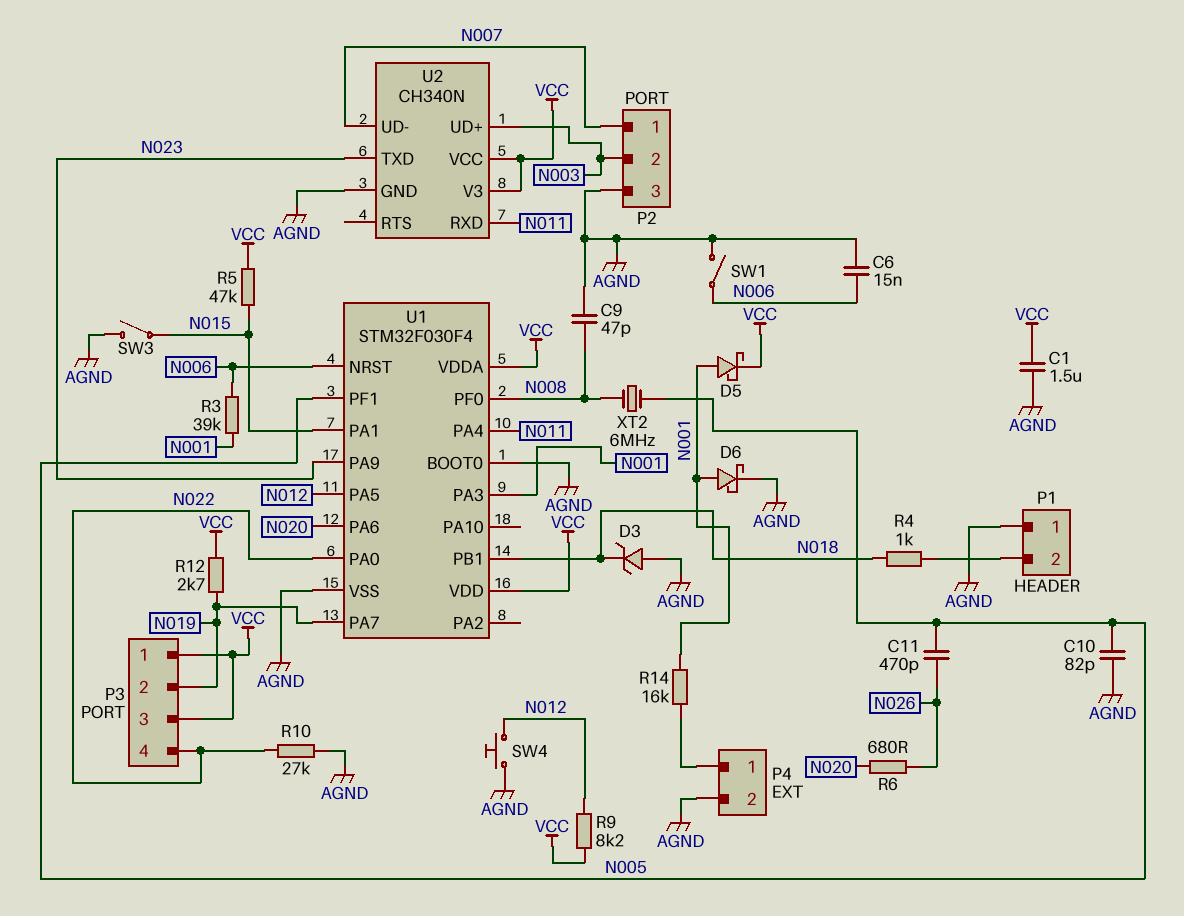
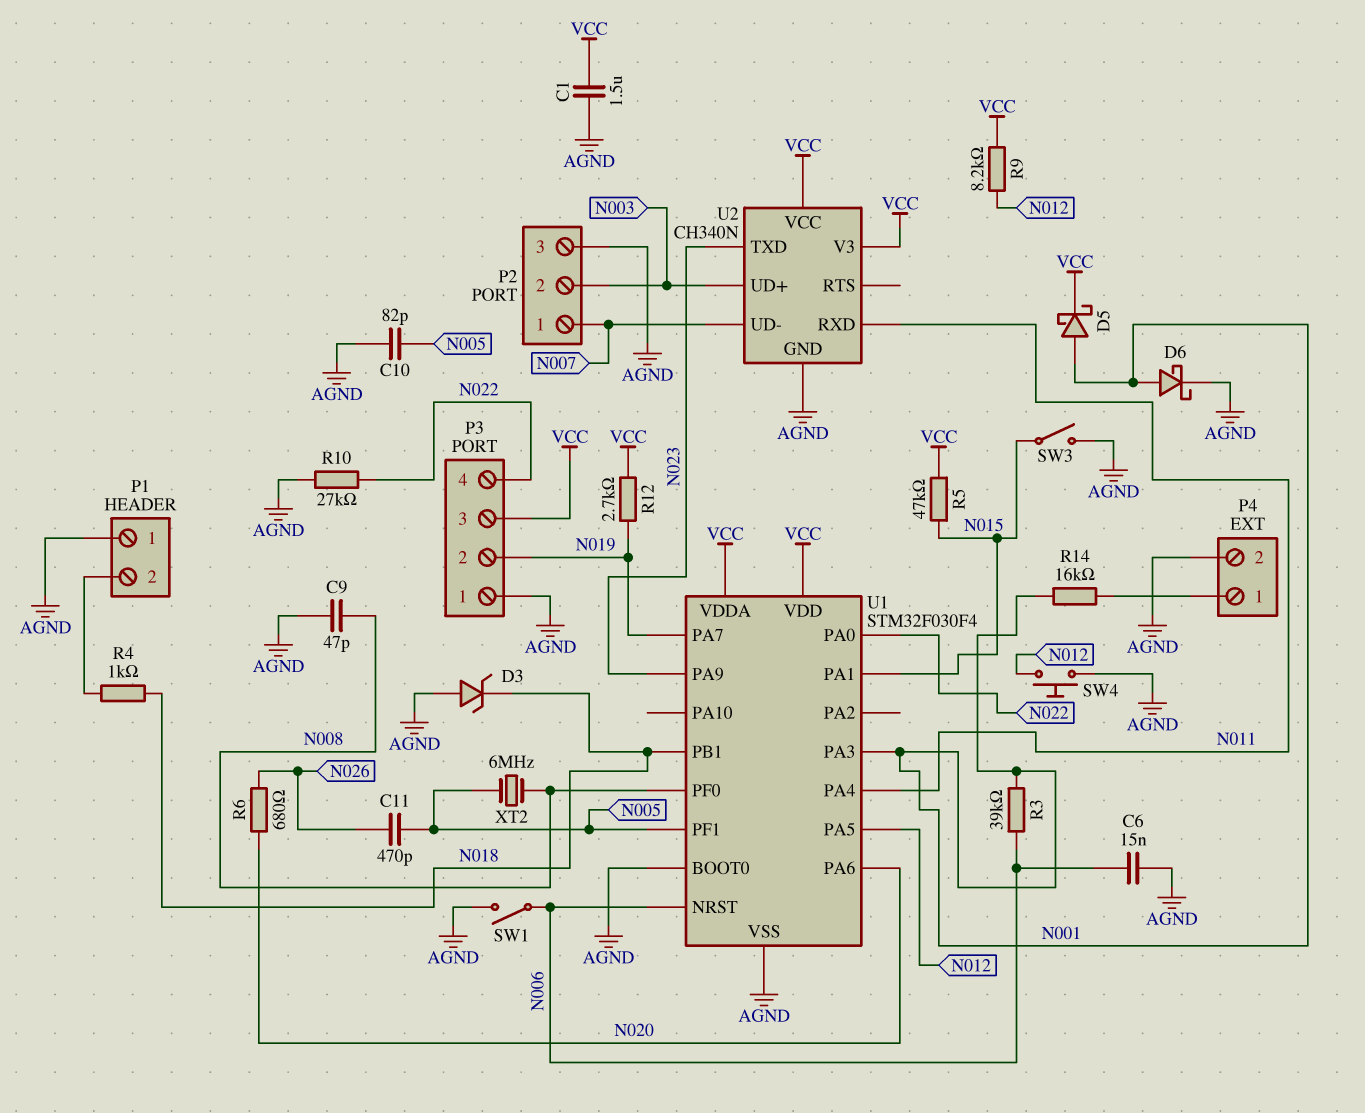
P3 pin 1: VCC -> AGND

